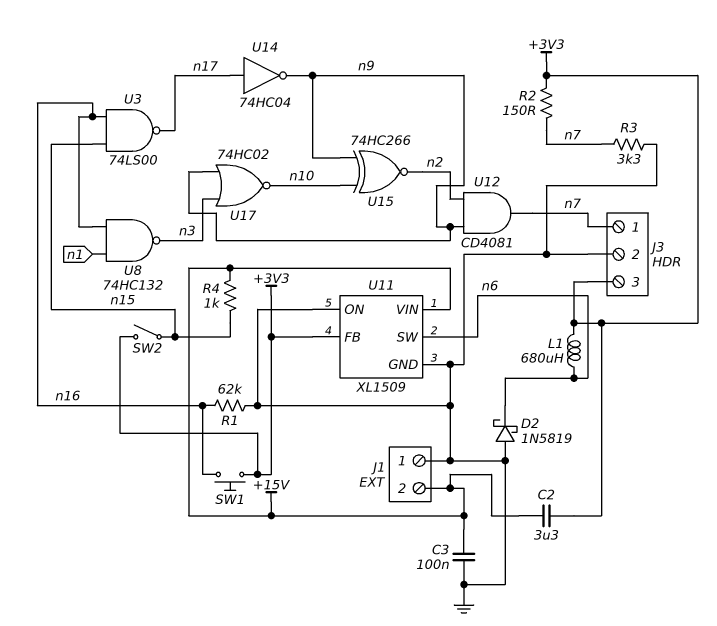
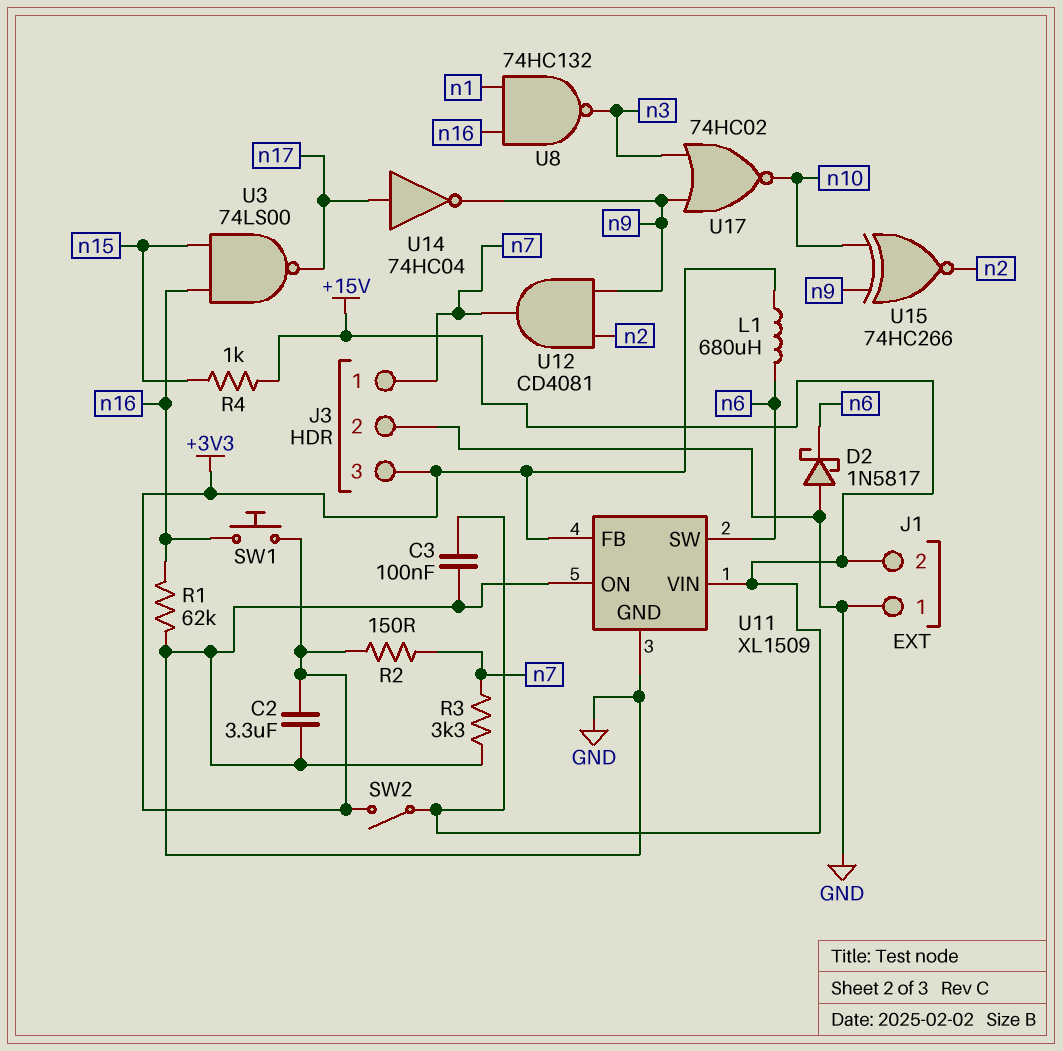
C2: 3.3uF (+3V3, +15V) -> 3.3uF (+3V3, GND)
D2: schottky 1N5819 (A GND, K n6) -> schottky 1N5817 (A GND, K n6)
SW2: switch (+3V3, n15) -> switch (+3V3, +15V)

